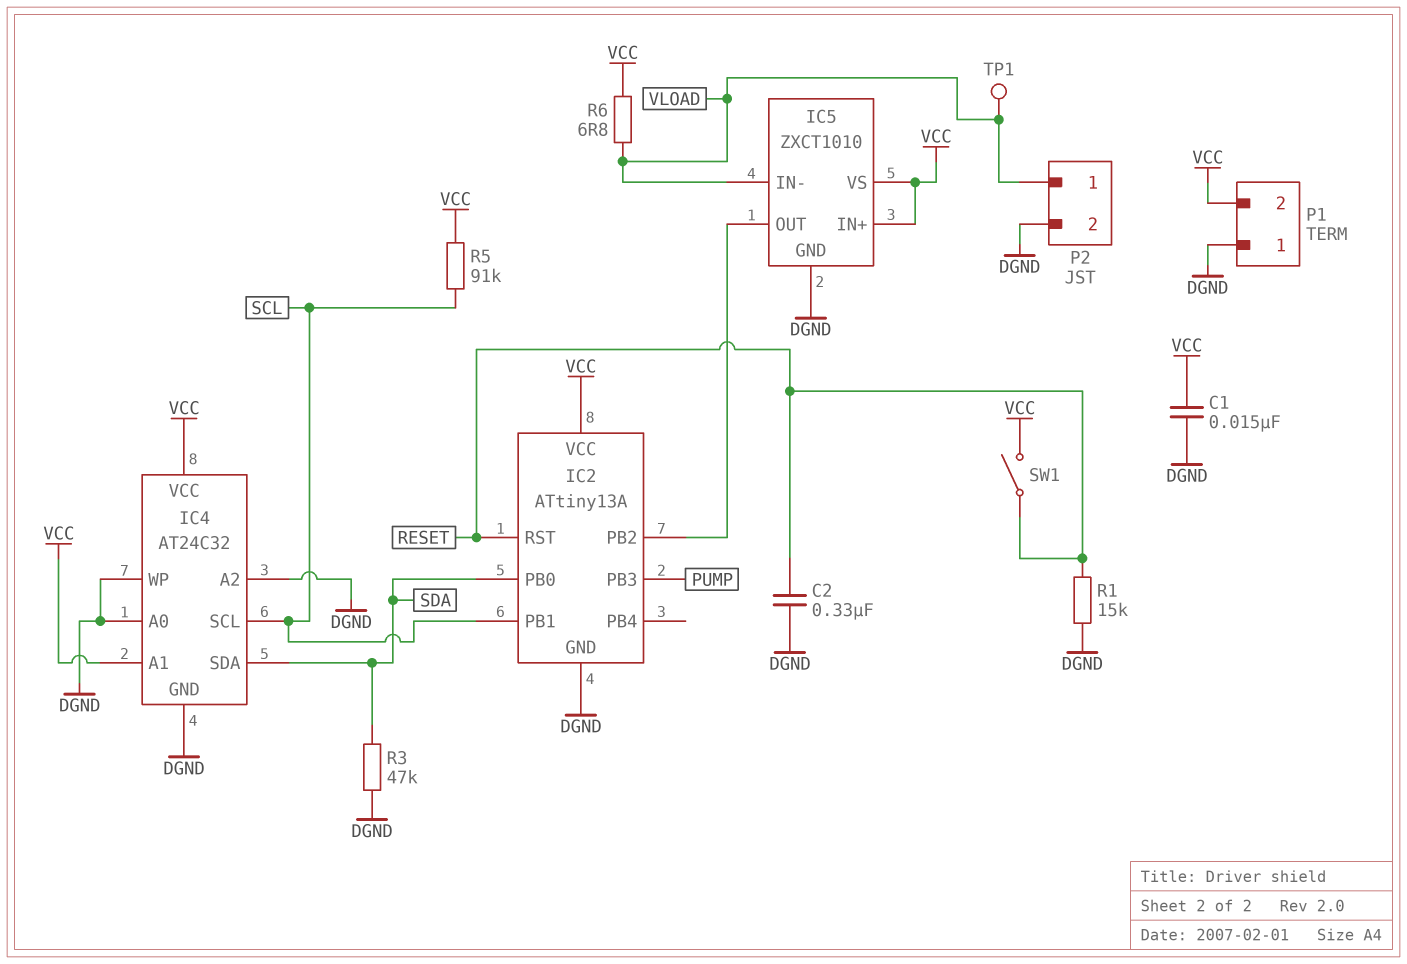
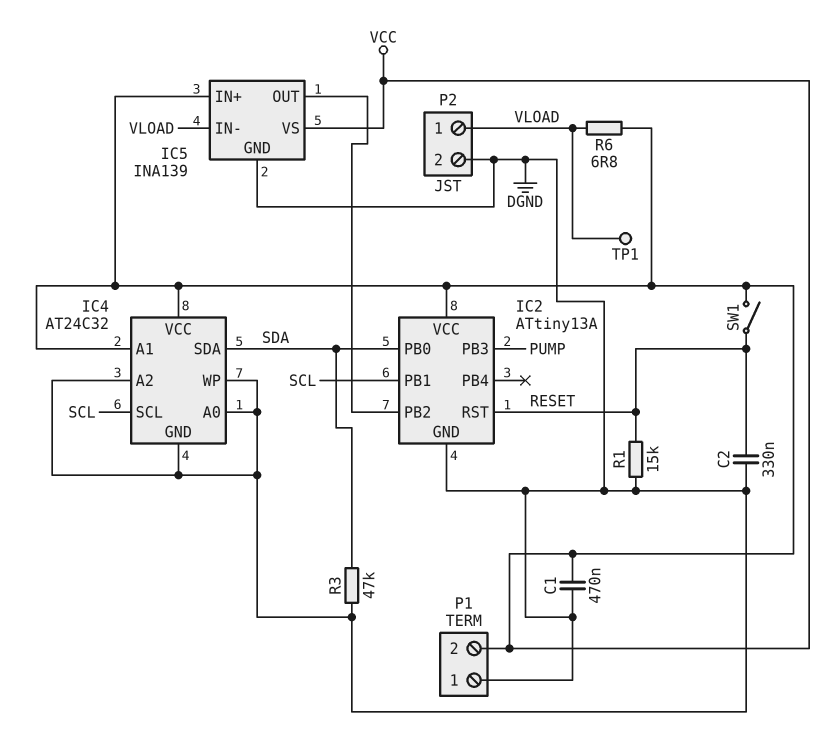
C1: 15nF (DGND, VCC) -> 470nF (DGND, VCC)
IC5: ZXCT1010 -> INA139
R5: 91k (SCL, VCC) -> none

